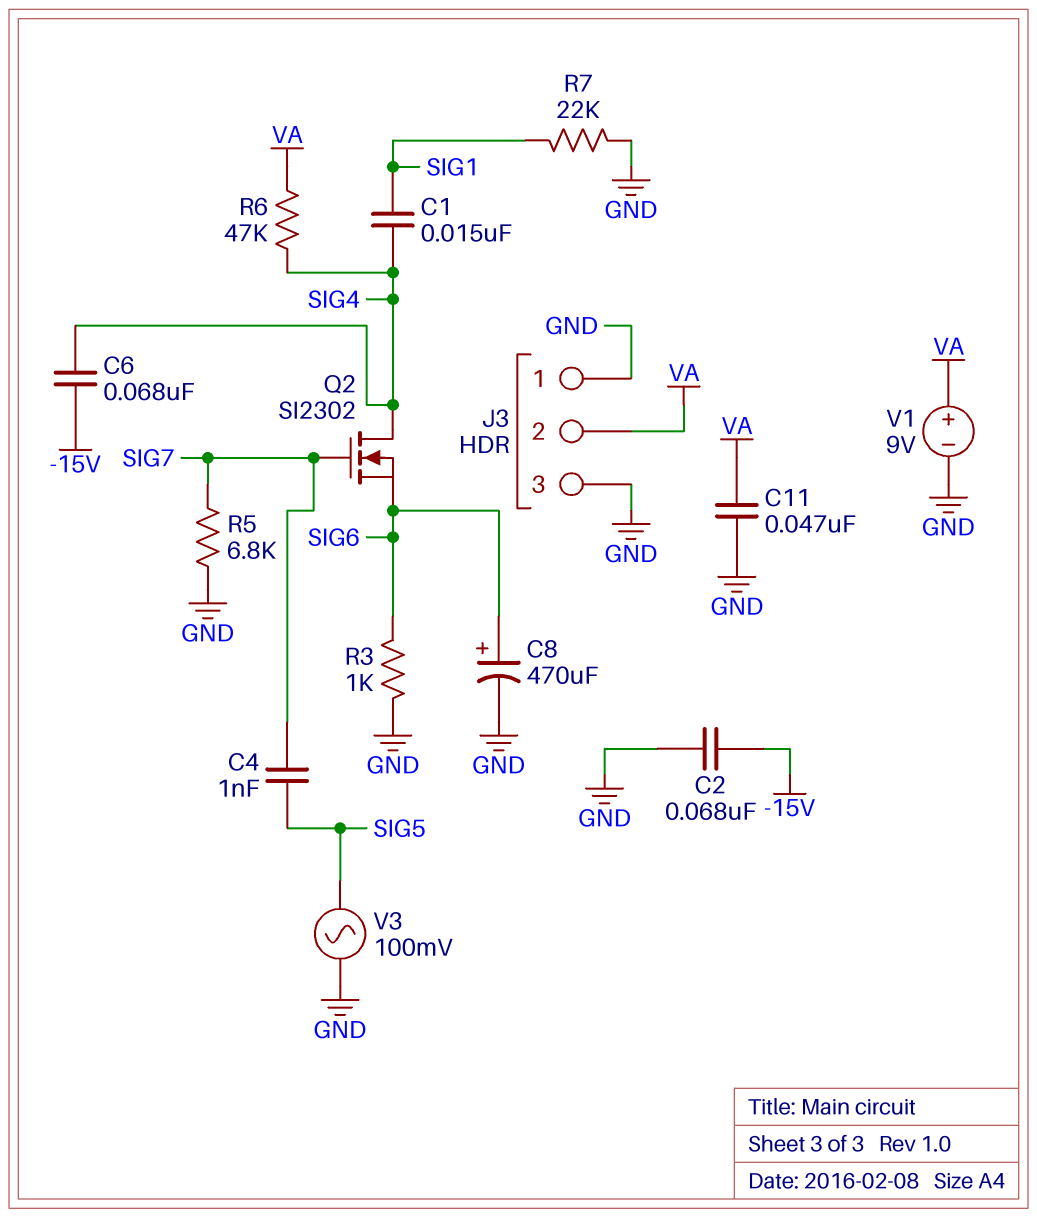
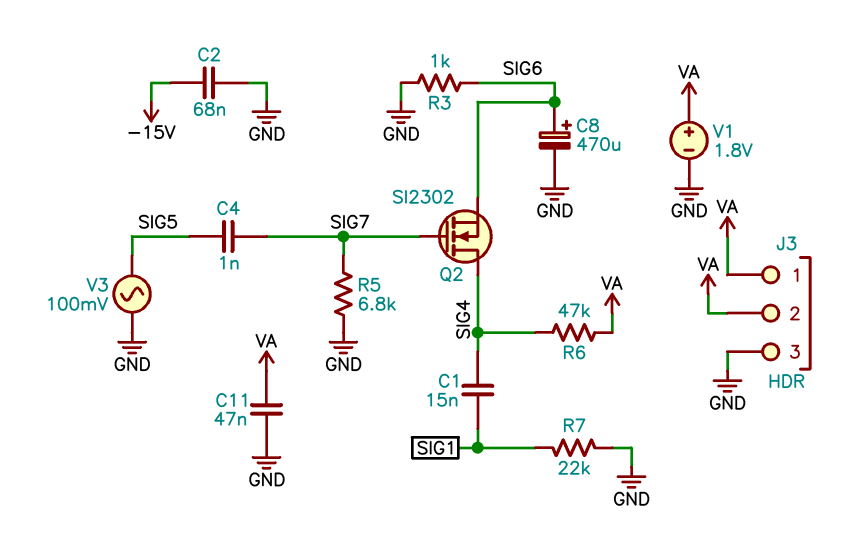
C6: 68nF (-15V, SIG4) -> none
J3 pin 1: GND -> VA
V1: 9V (plus VA, minus GND) -> 1.8V (plus VA, minus GND)

